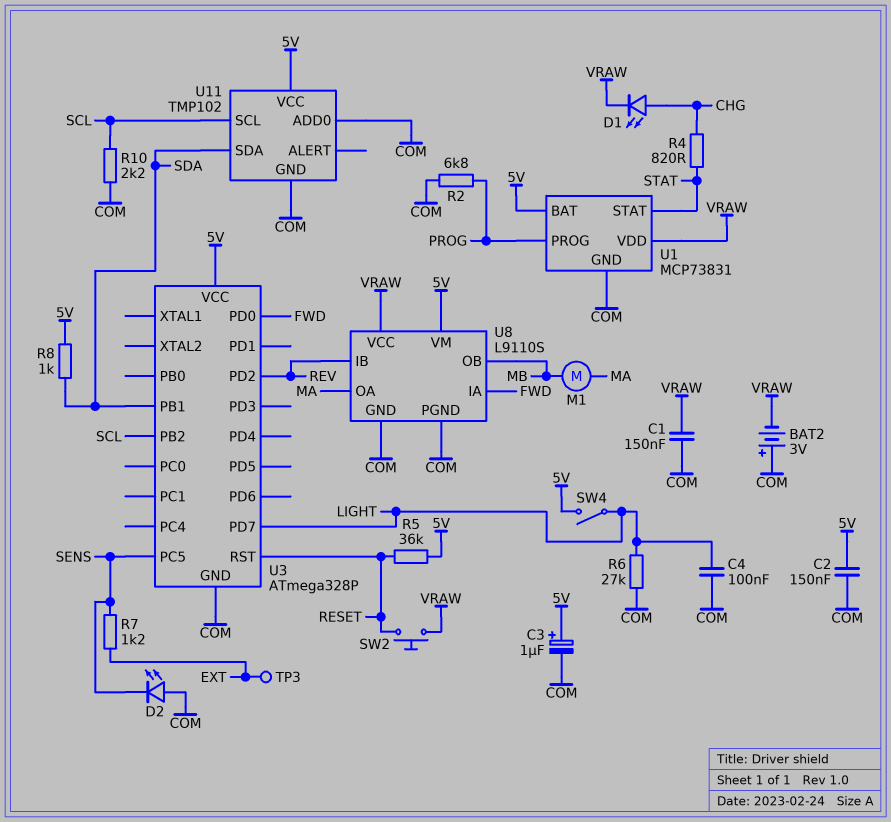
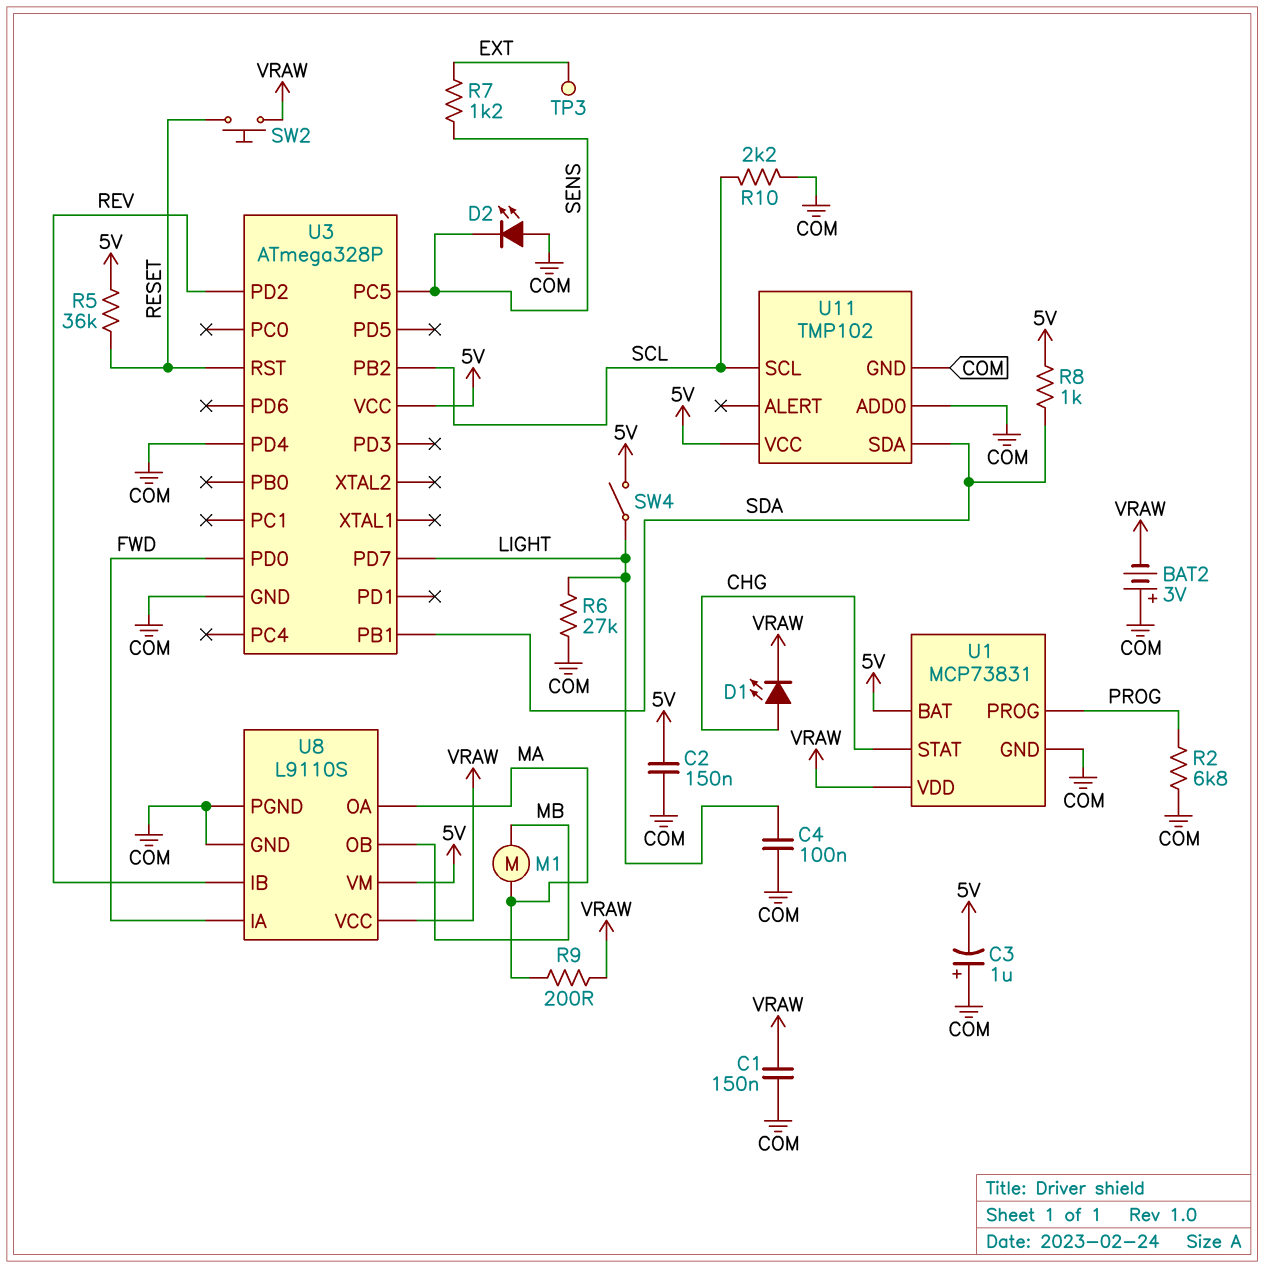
C3: 1uF (plus 5V, minus COM) -> 1uF (plus COM, minus 5V)
R4: 820 (CHG, STAT) -> none
R9: none -> 200 (MA, VRAW)
U1 pin STAT: STAT -> CHG
U3 pin PD4: none -> COM

